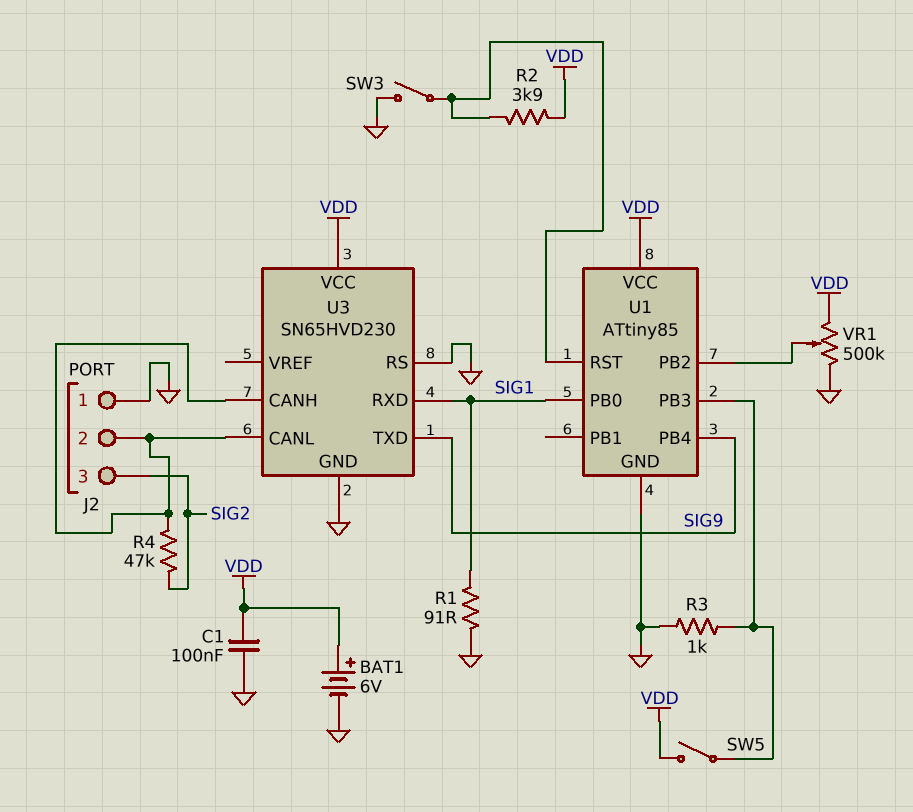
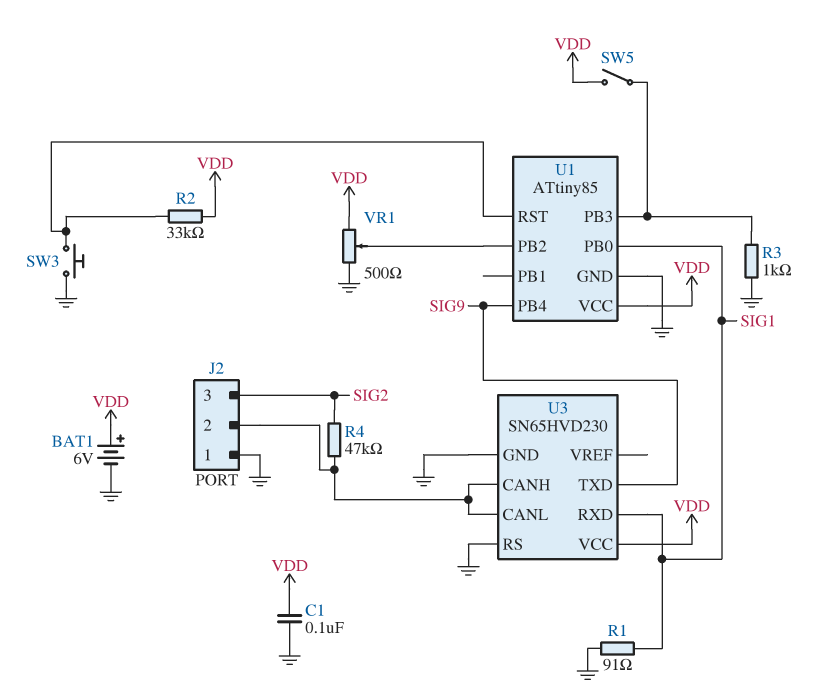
R2: 3.9k (U1/RST, VDD) -> 33k (U1/RST, VDD)
SW3: switch (GND, U1/RST) -> button (GND, U1/RST)
VR1: 500k (GND, VDD, wiper U1/PB2) -> 500 (GND, VDD, wiper U1/PB2)

